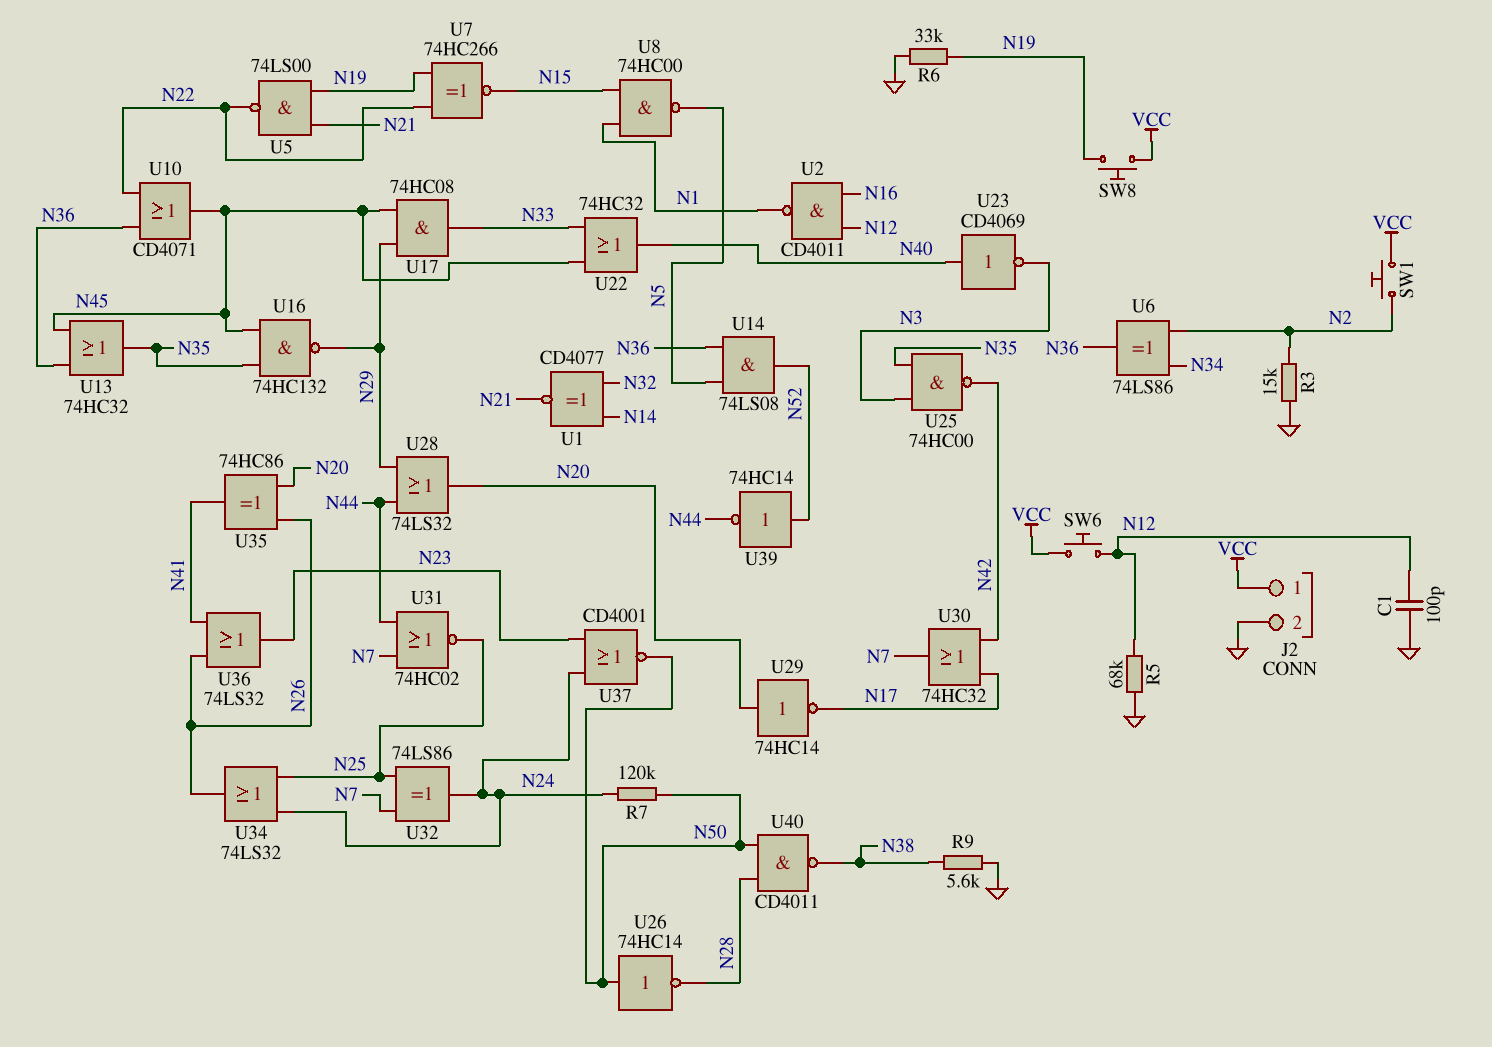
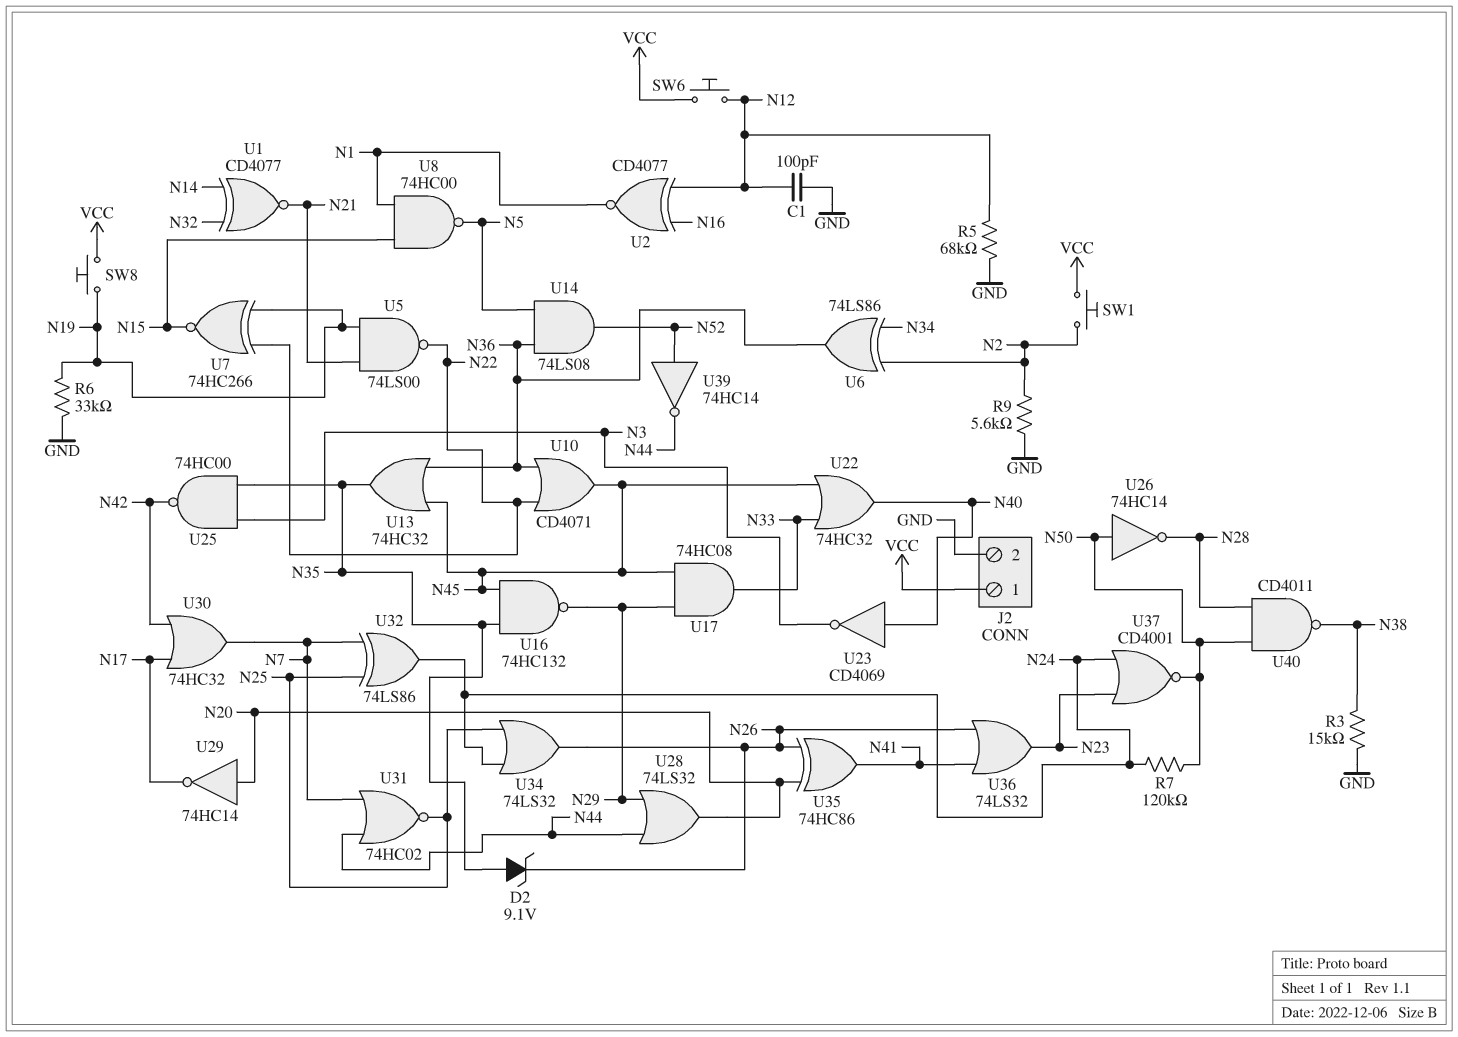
D2: none -> zener 9.1V (A N35, K N26)
R3: 15k (GND, N2) -> 15k (GND, N38)
R9: 5.6k (GND, N38) -> 5.6k (GND, N2)
U2: NAND CD4011 (in N12, in N16, out N1) -> XNOR CD4077 (in N12, in N16, out N1)

